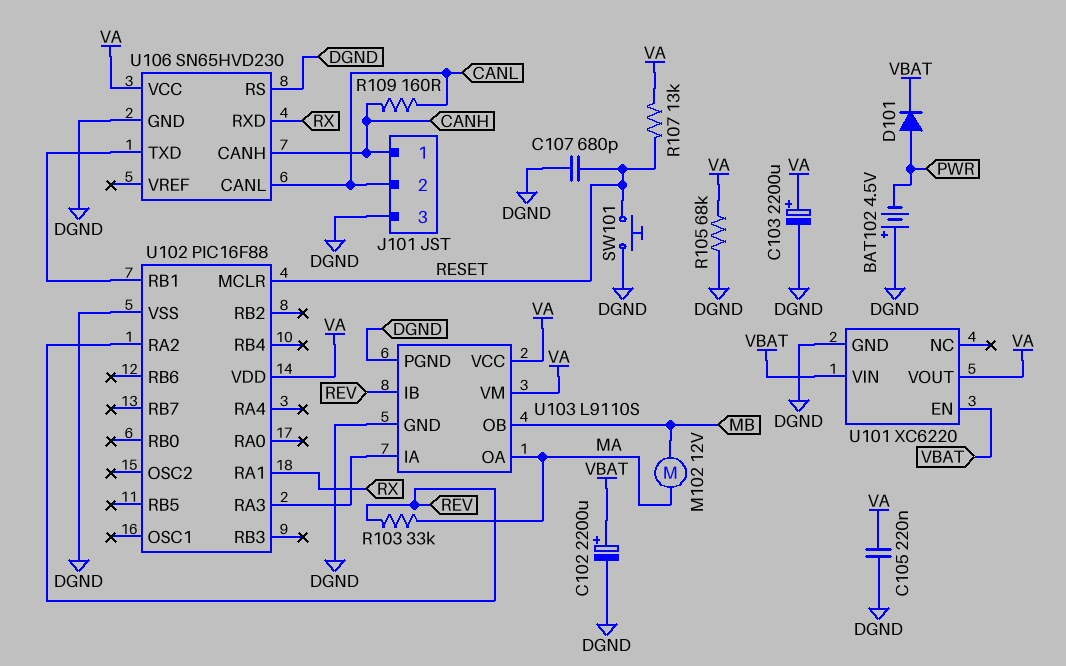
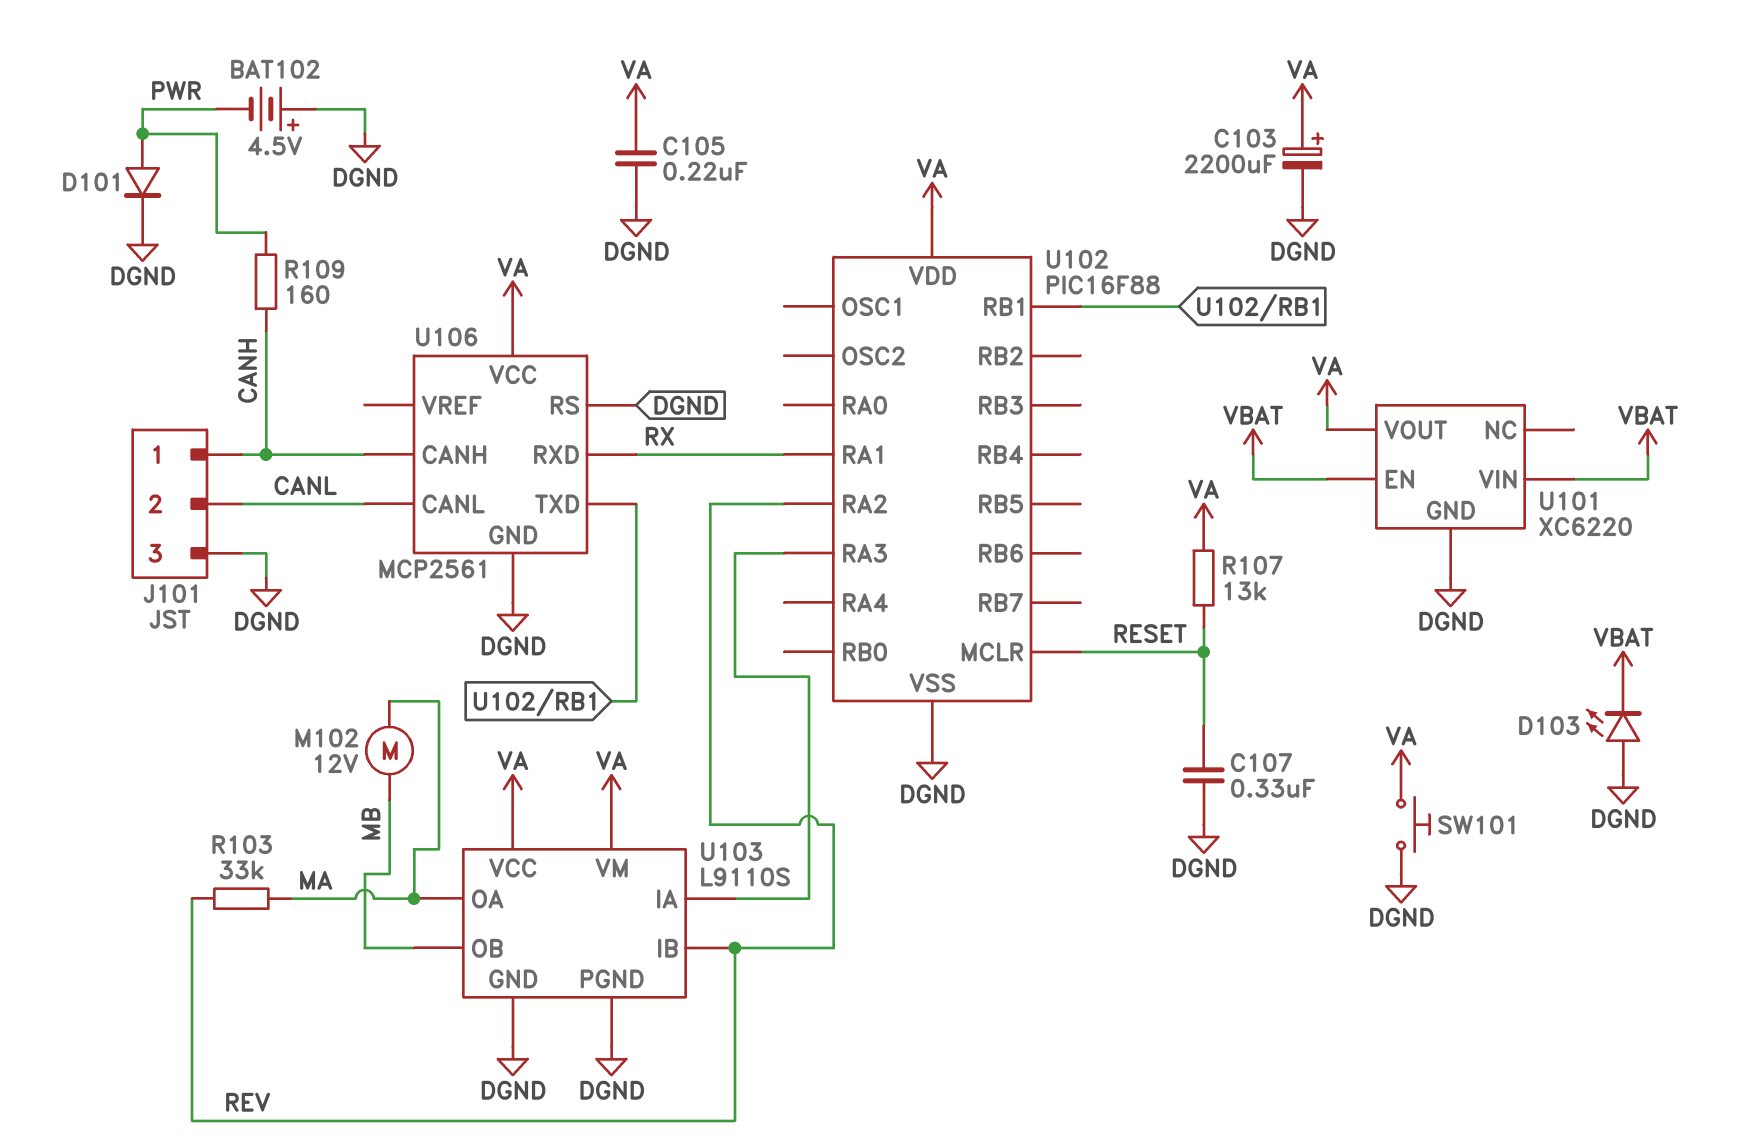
C102: 2200uF (plus VBAT, minus DGND) -> none
C107: 680pF (DGND, RESET) -> 330nF (DGND, RESET)
D101: diode (A PWR, K VBAT) -> diode (A PWR, K DGND)
D103: none -> LED (A DGND, K VBAT)
R105: 68k (DGND, VA) -> none
R109: 160 (CANH, CANL) -> 160 (CANH, PWR)
SW101: button (DGND, RESET) -> button (DGND, VA)
U106: SN65HVD230 -> MCP2561

